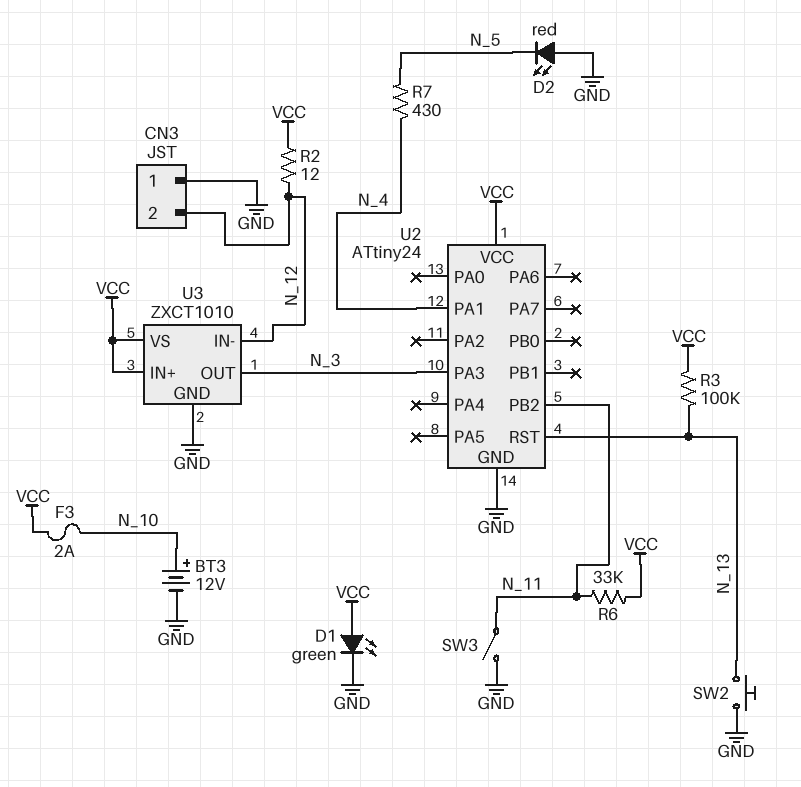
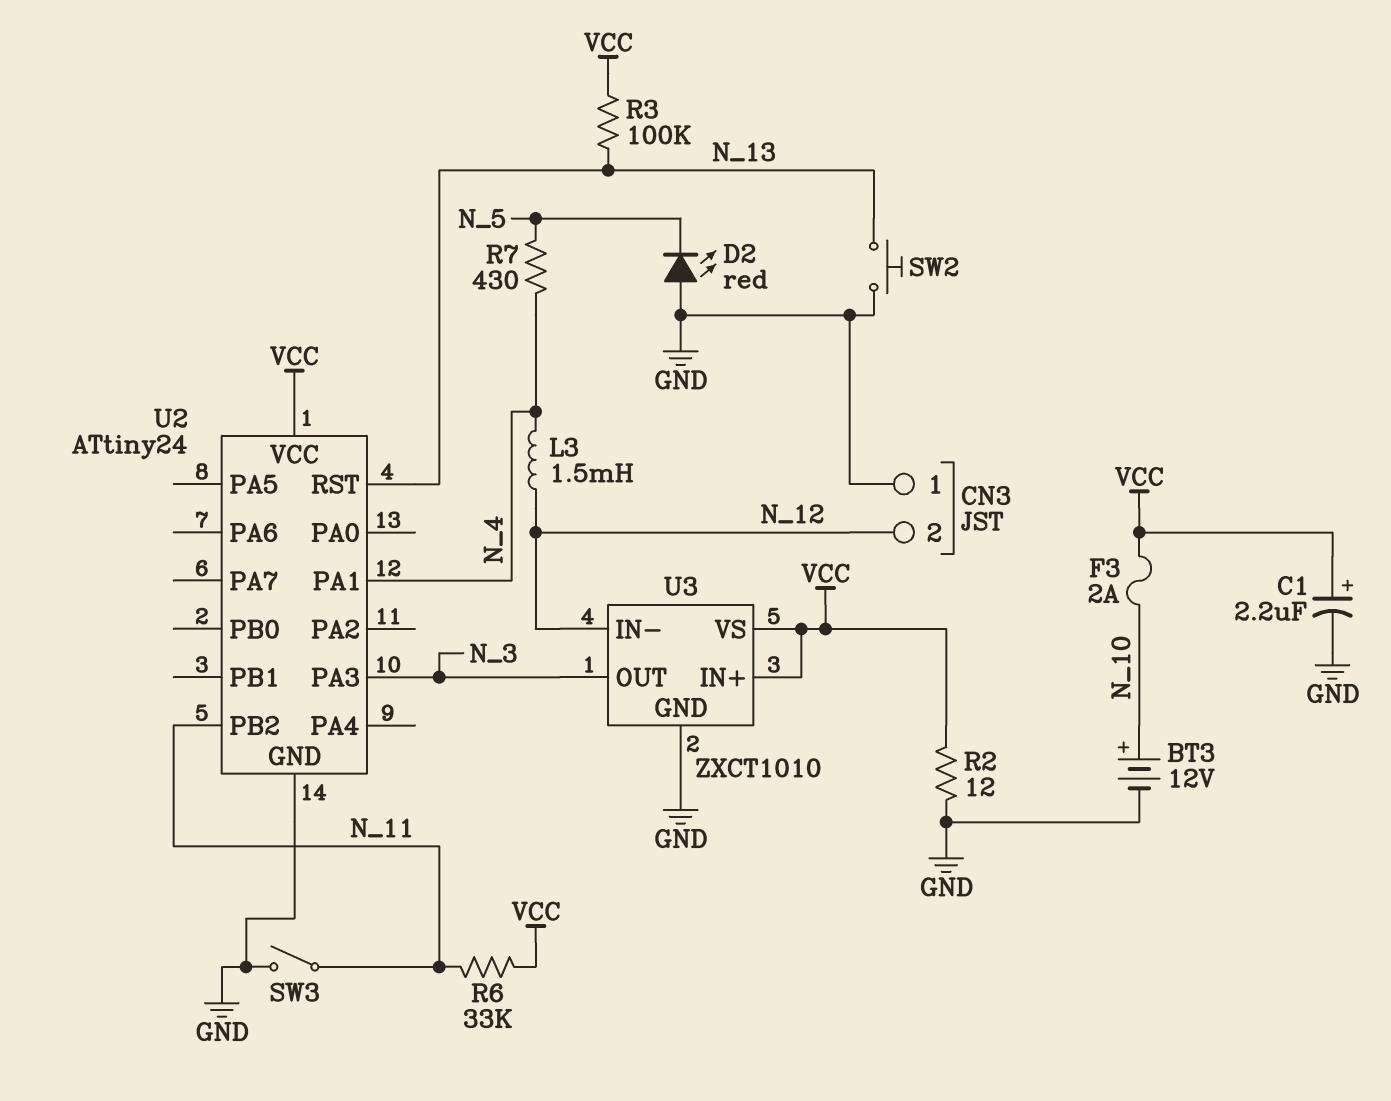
C1: none -> 2.2uF (plus VCC, minus GND)
D1: LED green (A VCC, K GND) -> none
L3: none -> 1.5mH (N_4, N_12)
R2: 12 (N_12, VCC) -> 12 (GND, VCC)

